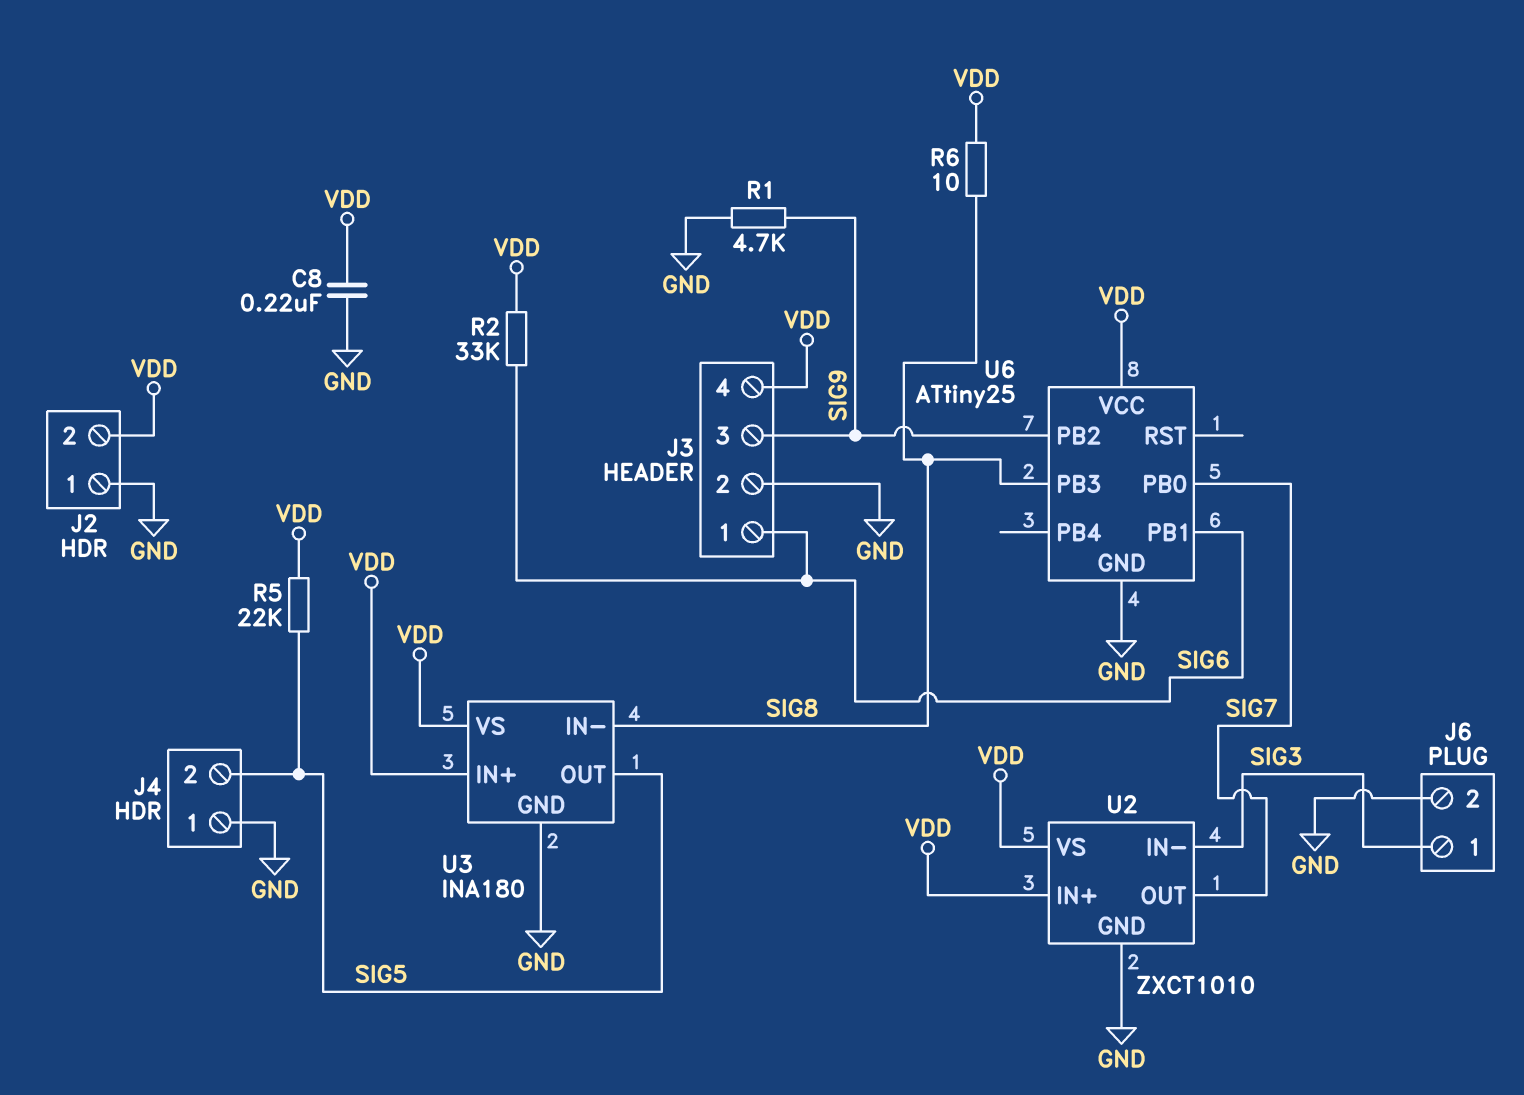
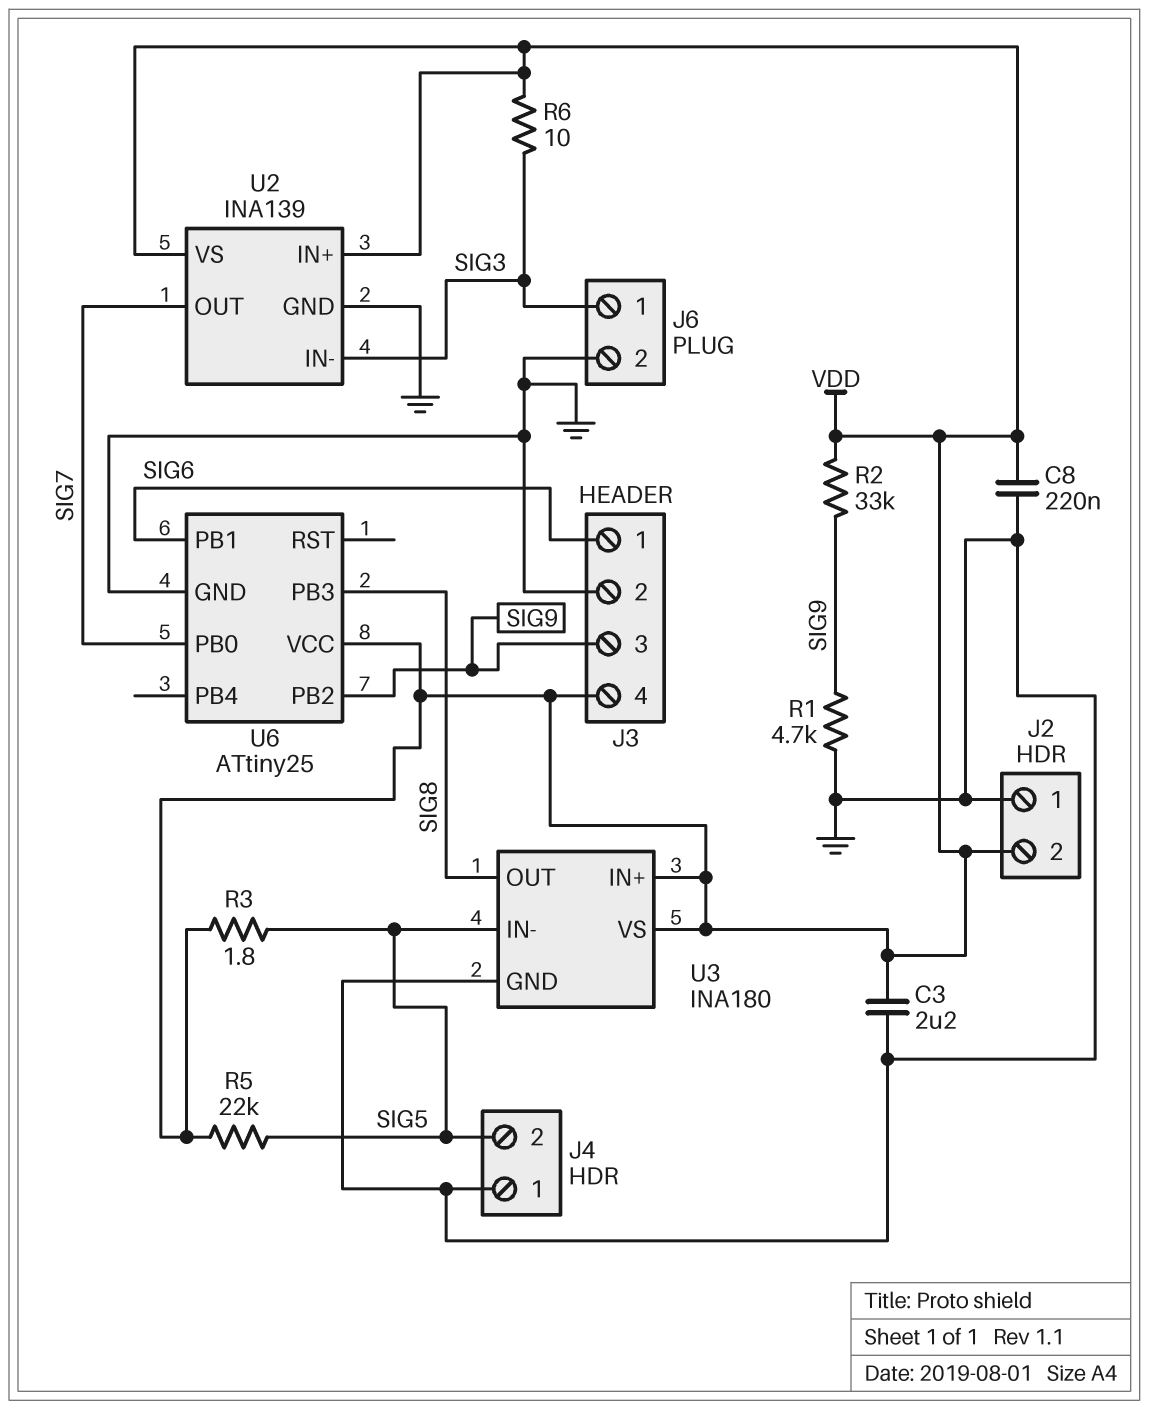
C3: none -> 2.2uF (GND, VDD)
R2: 33k (SIG6, VDD) -> 33k (SIG9, VDD)
R3: none -> 1.8 (SIG5, VDD)
R6: 10 (SIG8, VDD) -> 10 (SIG3, VDD)
U2: ZXCT1010 -> INA139
U3 pin IN-: SIG8 -> SIG5
U3 pin OUT: SIG5 -> SIG8

